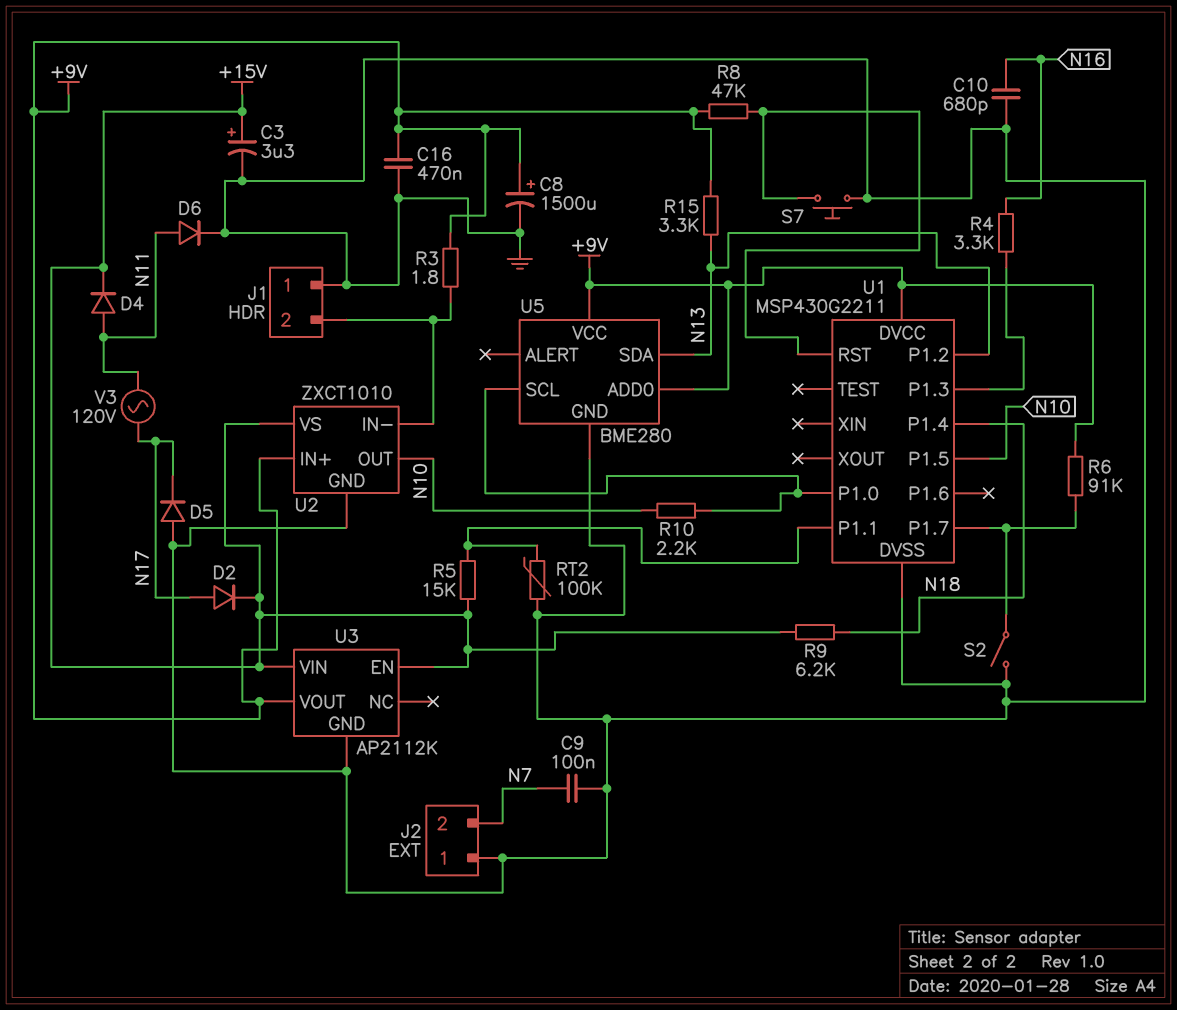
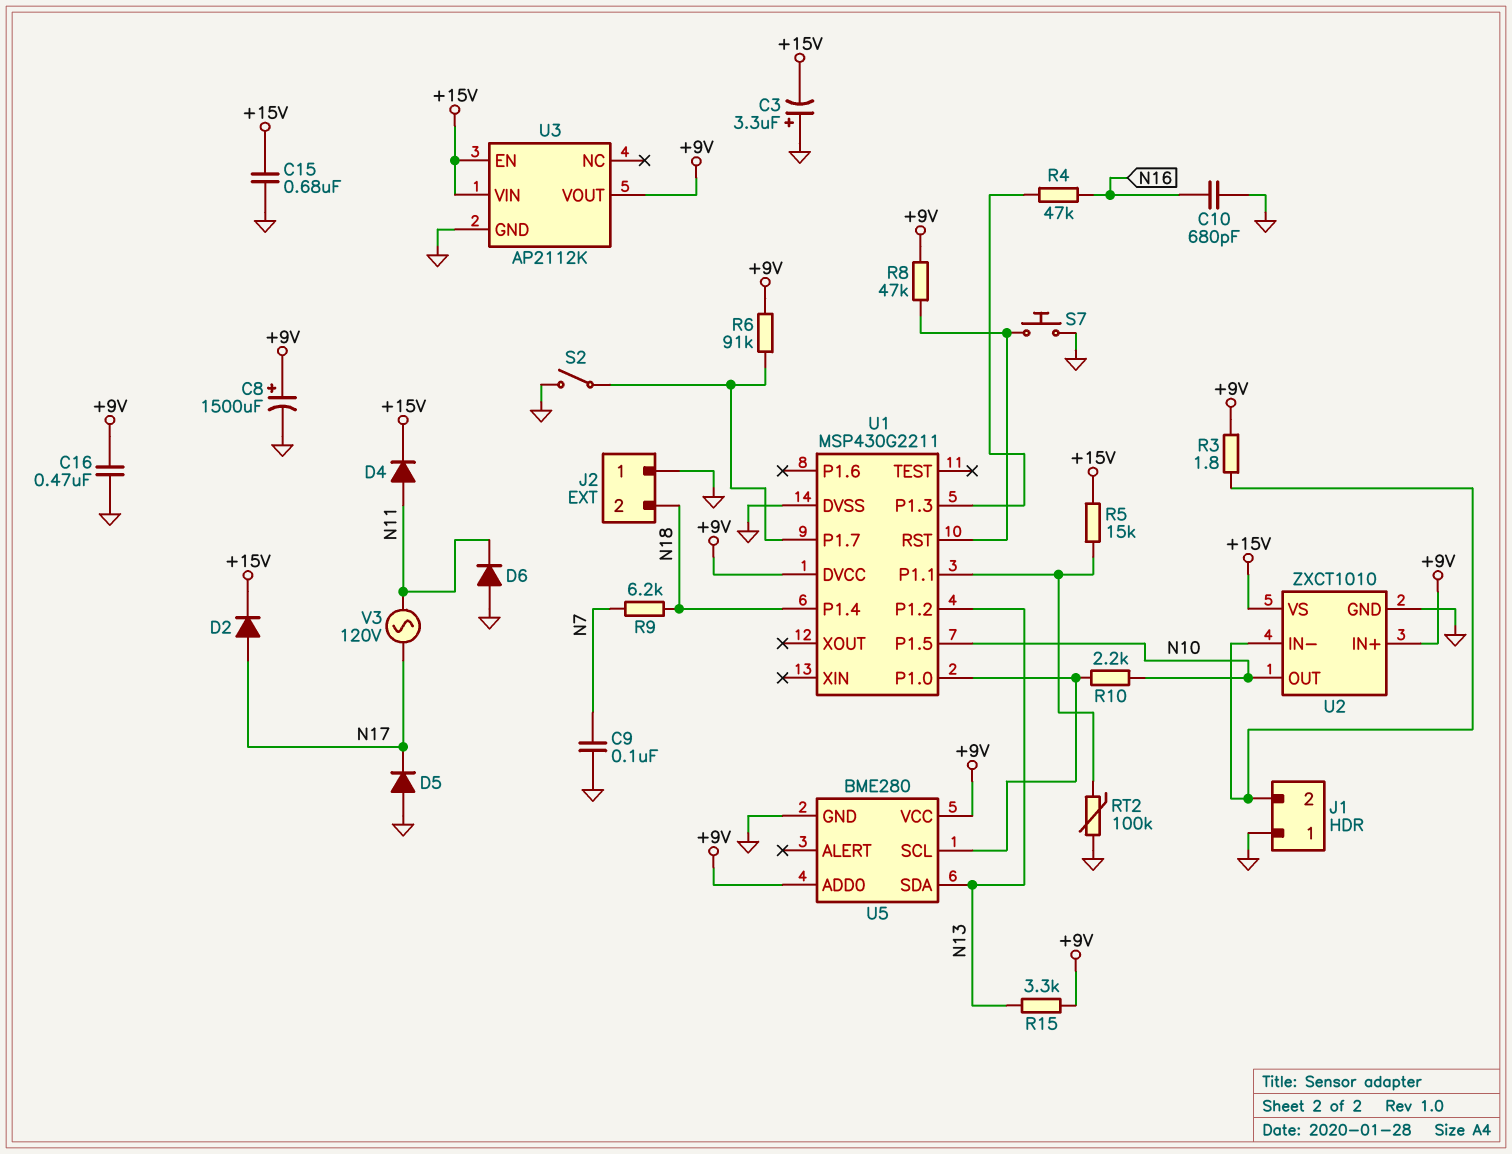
C3: 3.3uF (plus +15V, minus GND) -> 3.3uF (plus GND, minus +15V)
C15: none -> 680nF (+15V, GND)
D6: diode (A N11, K GND) -> diode (A GND, K N11)
J2 pin 2: N7 -> N18
R4: 3.3k (N16, U1/P1.3) -> 47k (N16, U1/P1.3)
R9: 6.2k (+15V, N18) -> 6.2k (N7, N18)

